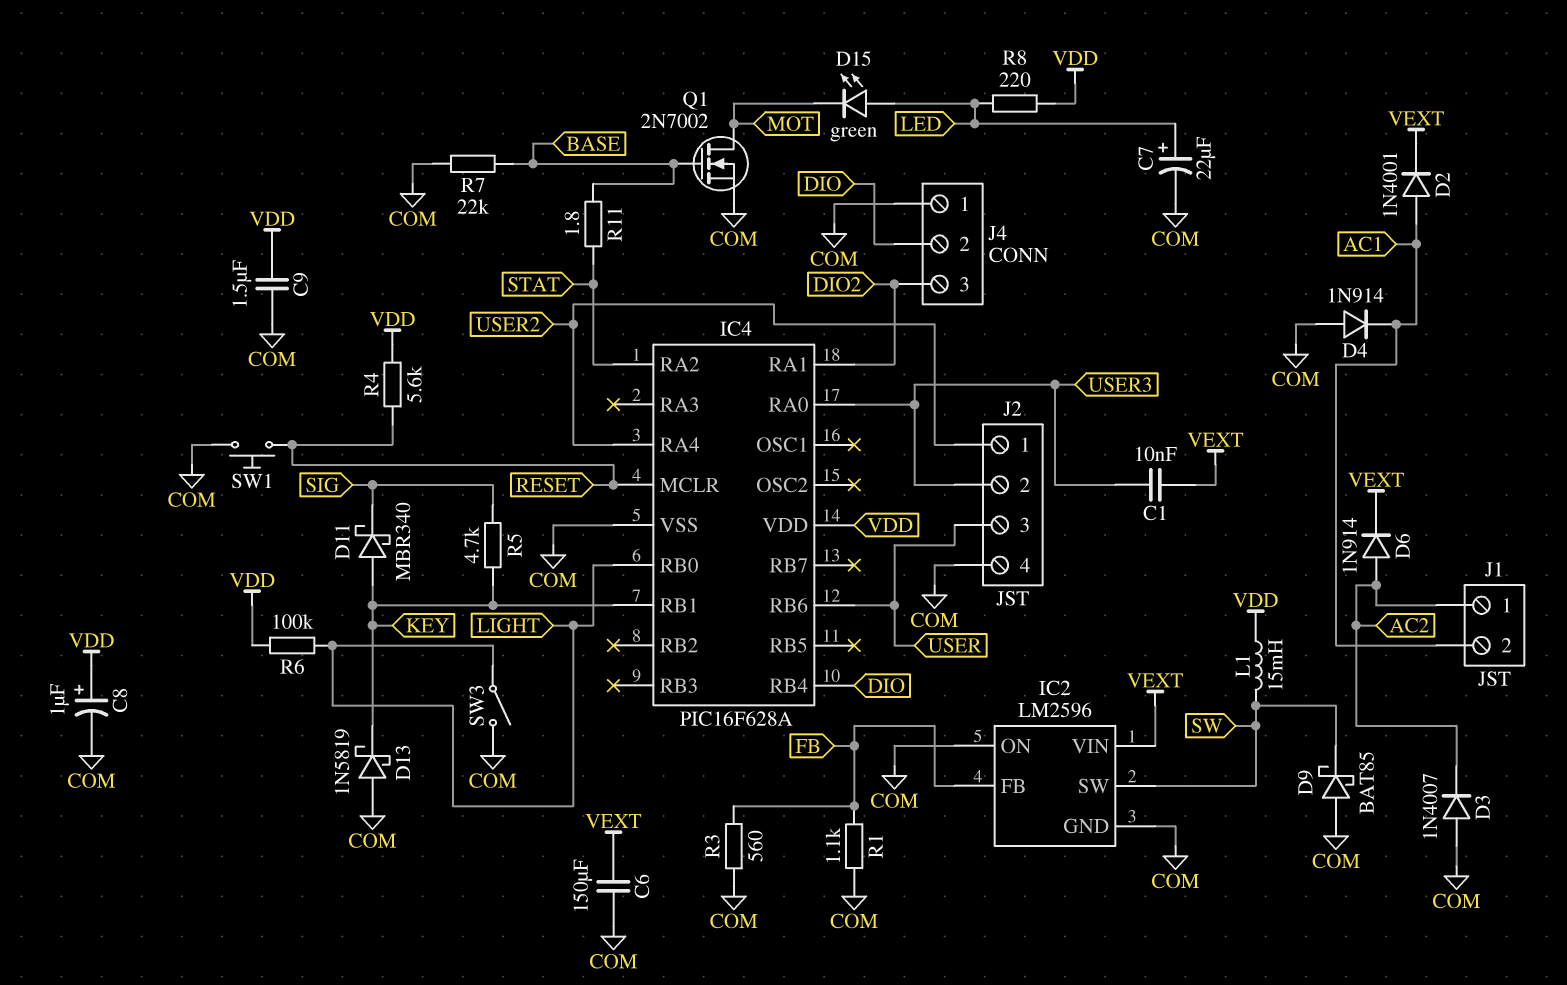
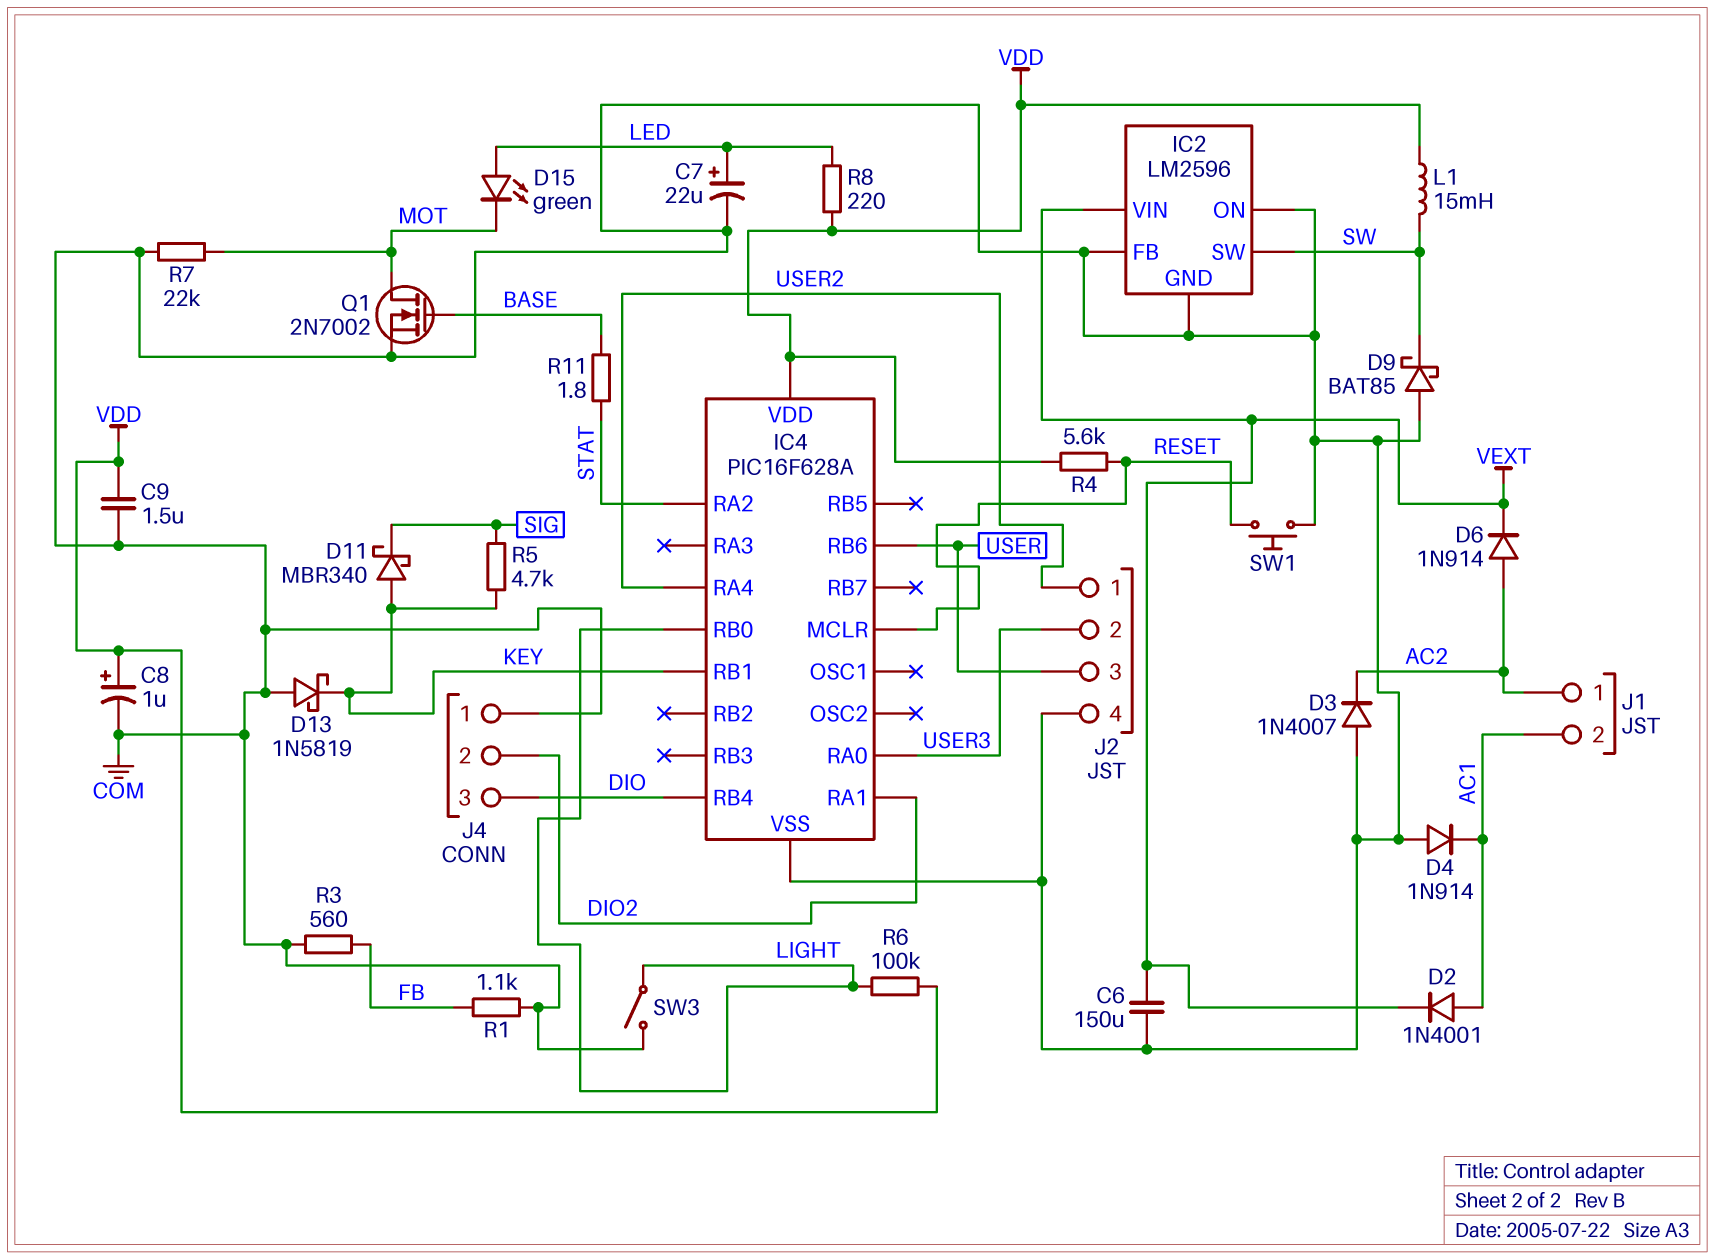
C1: 10nF (USER3, VEXT) -> none
IC2 pin FB: FB -> COM
J4 pin 2: DIO -> DIO2
J4 pin 3: DIO2 -> DIO
R7: 22k (BASE, COM) -> 22k (COM, MOT)

